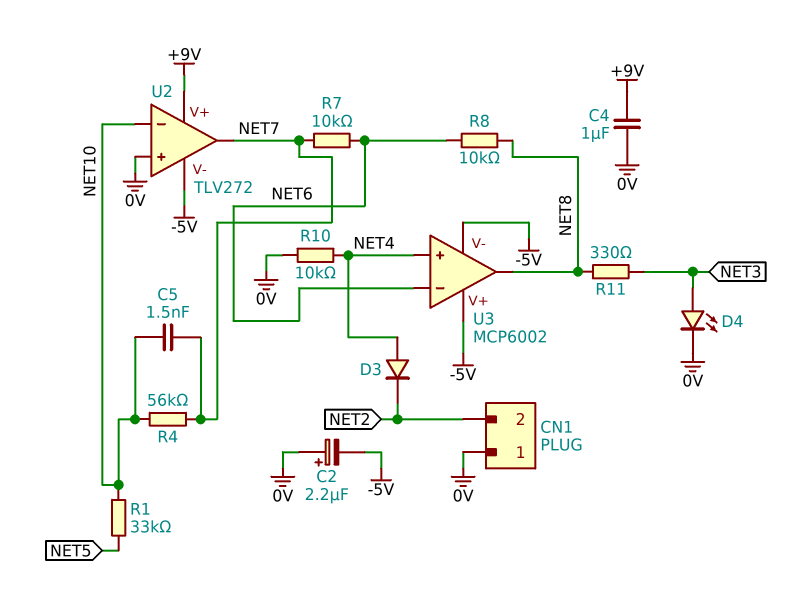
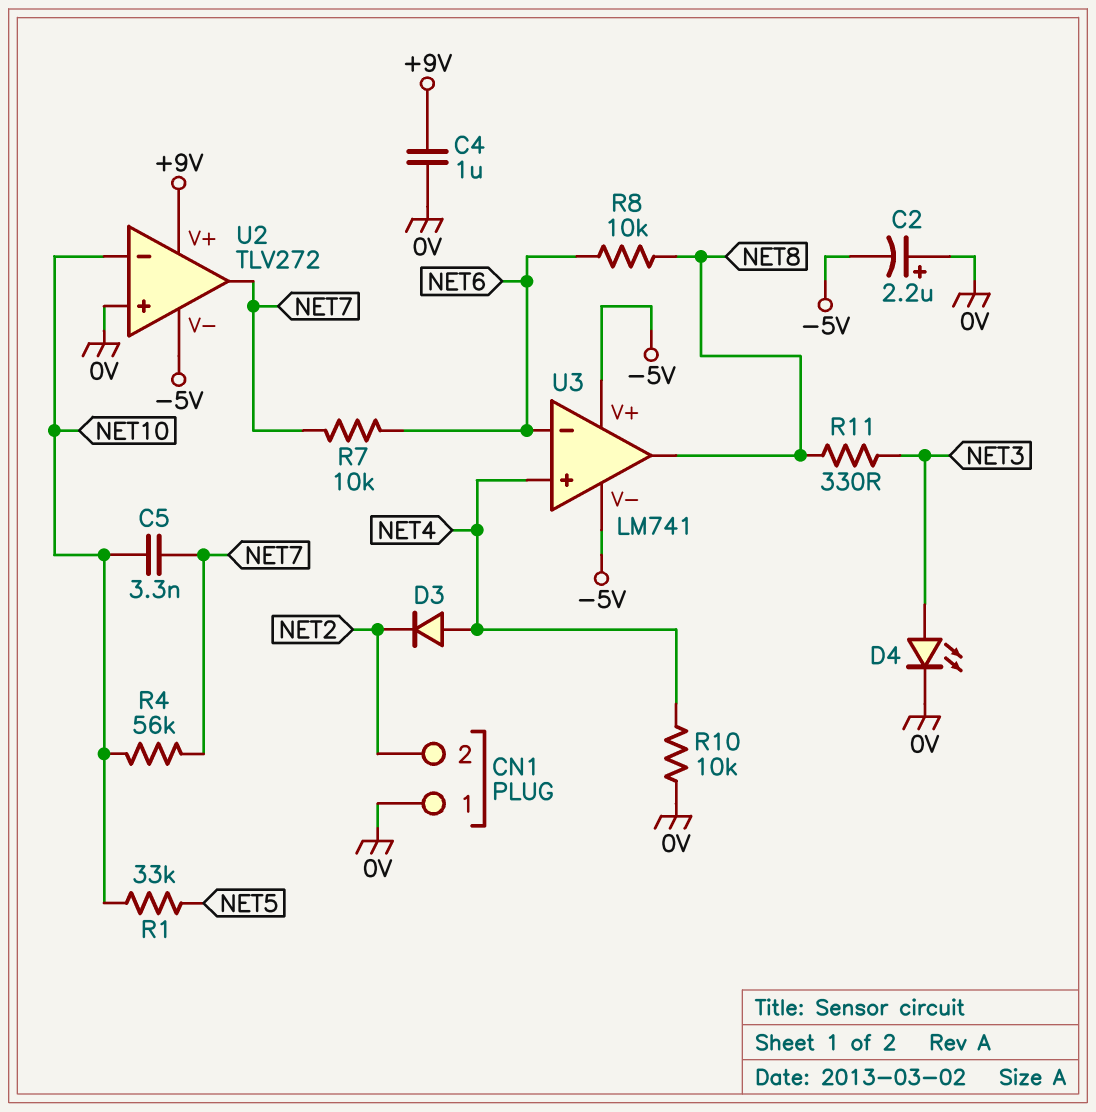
C5: 1.5nF (NET7, NET10) -> 3.3nF (NET7, NET10)
U3: MCP6002 -> LM741

